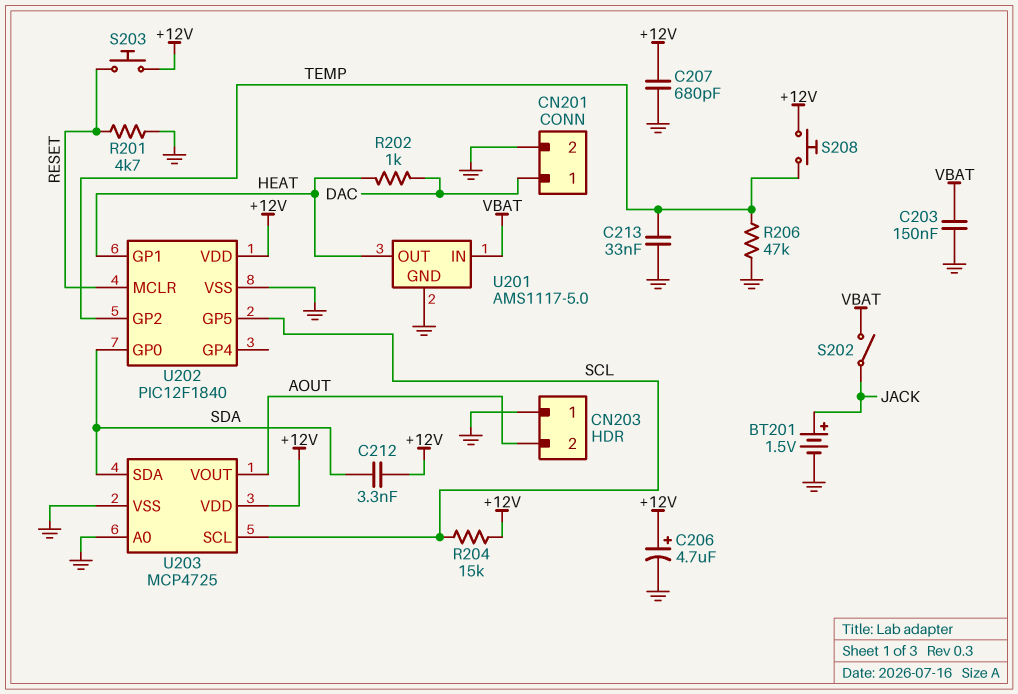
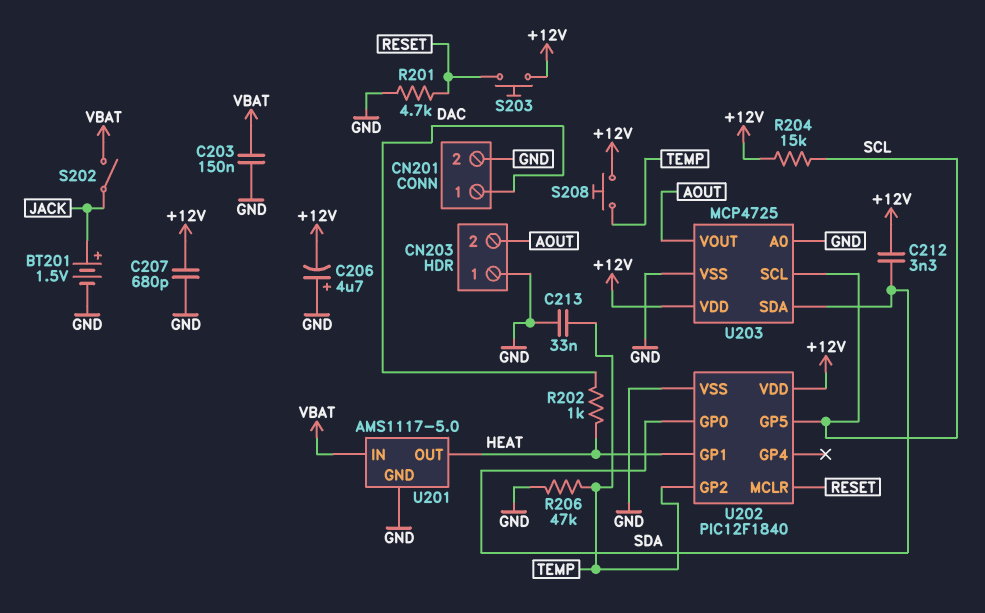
C206: 4.7uF (plus +12V, minus GND) -> 4.7uF (plus GND, minus +12V)

